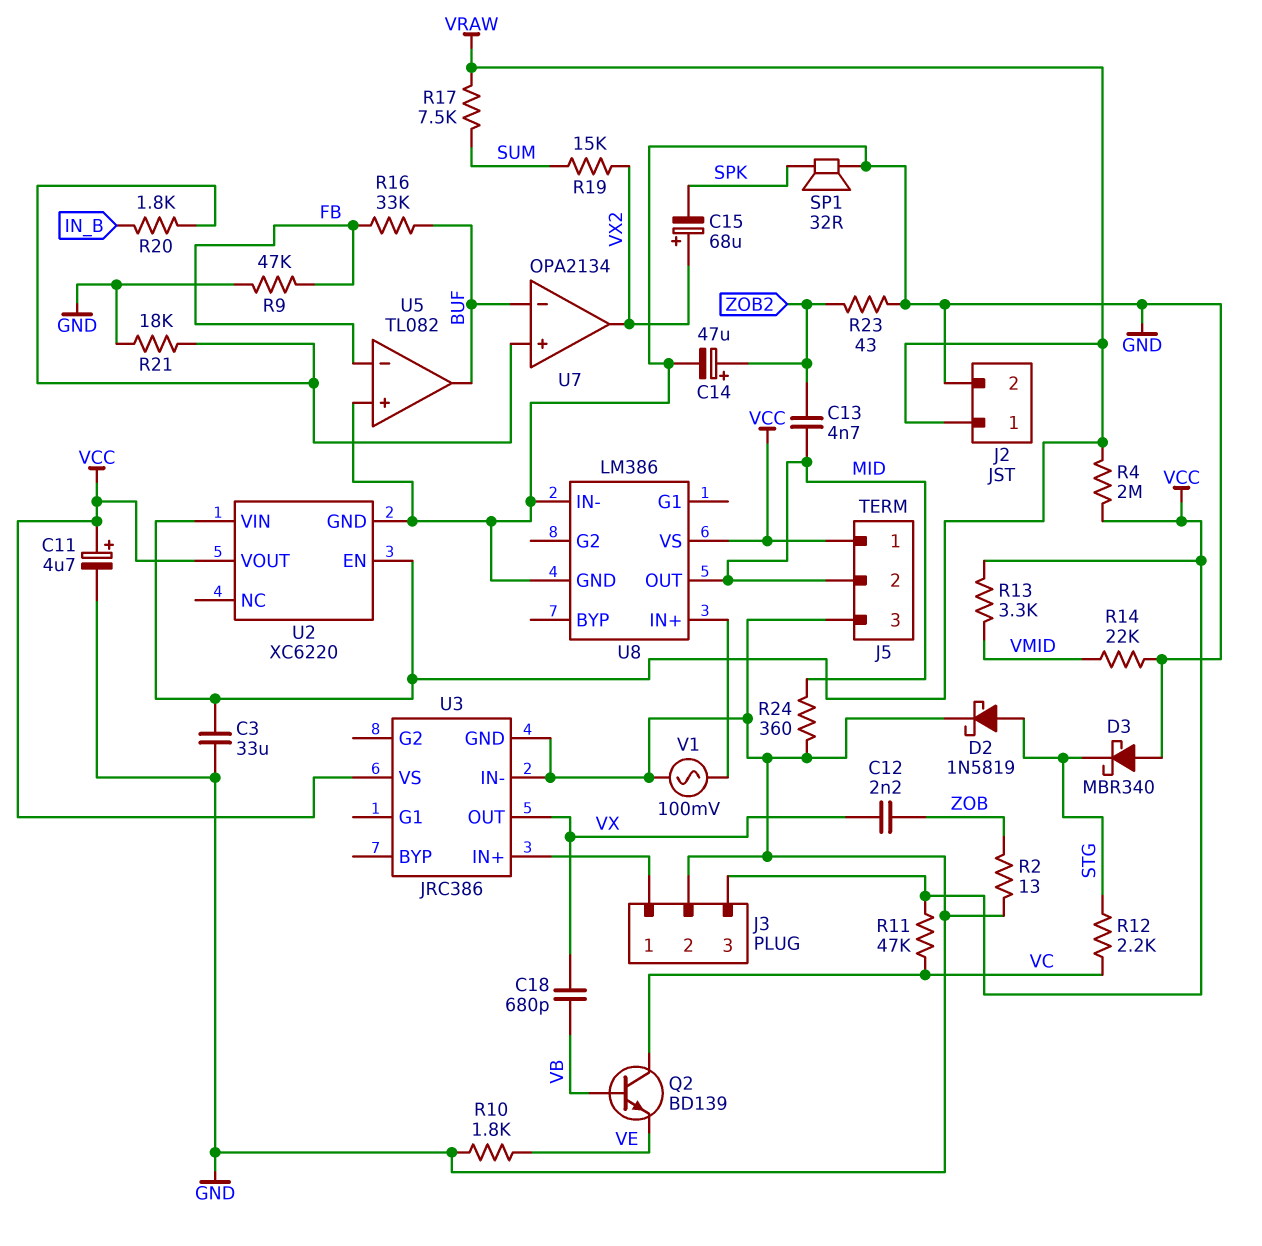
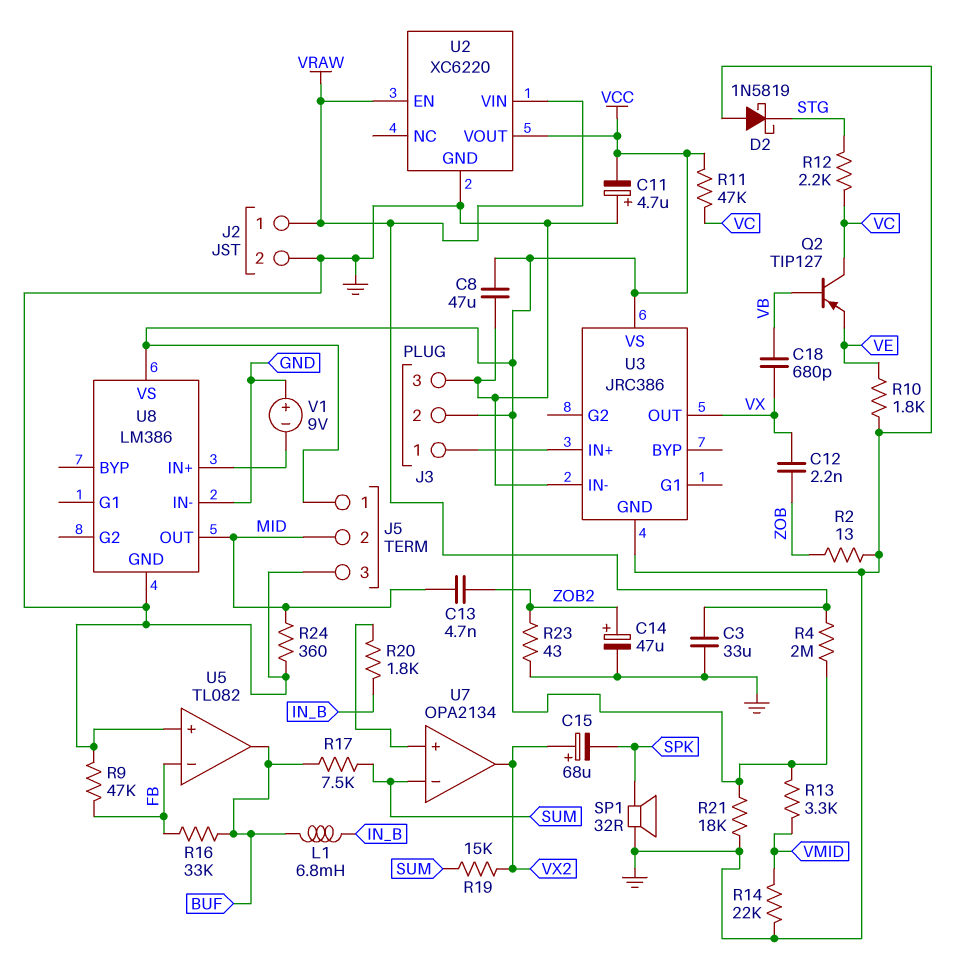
C8: none -> 47uF (GND, VCC)
C11: 4.7uF (plus VCC, minus GND) -> 4.7uF (plus GND, minus VCC)
D2: schottky 1N5819 (A STG, K GND) -> schottky 1N5819 (A GND, K STG)
D3: schottky MBR340 (A GND, K STG) -> none
J3 pin 2: GND -> VCC
J3 pin 3: VCC -> GND
L1: none -> 6.8mH (BUF, IN_B)
Q2: NPN BD139 (B VB, C VC, E VE) -> PNP TIP127 (B VB, C VC, E VE)
R17: 7.5k (SUM, VRAW) -> 7.5k (BUF, SUM)
R21: 18k (GND, U7/in+) -> 18k (GND, VCC)
U7 pin in-: BUF -> SUM
V1: AC 100mV (GND, U8/IN+) -> 9V (plus GND, minus U8/IN+)

